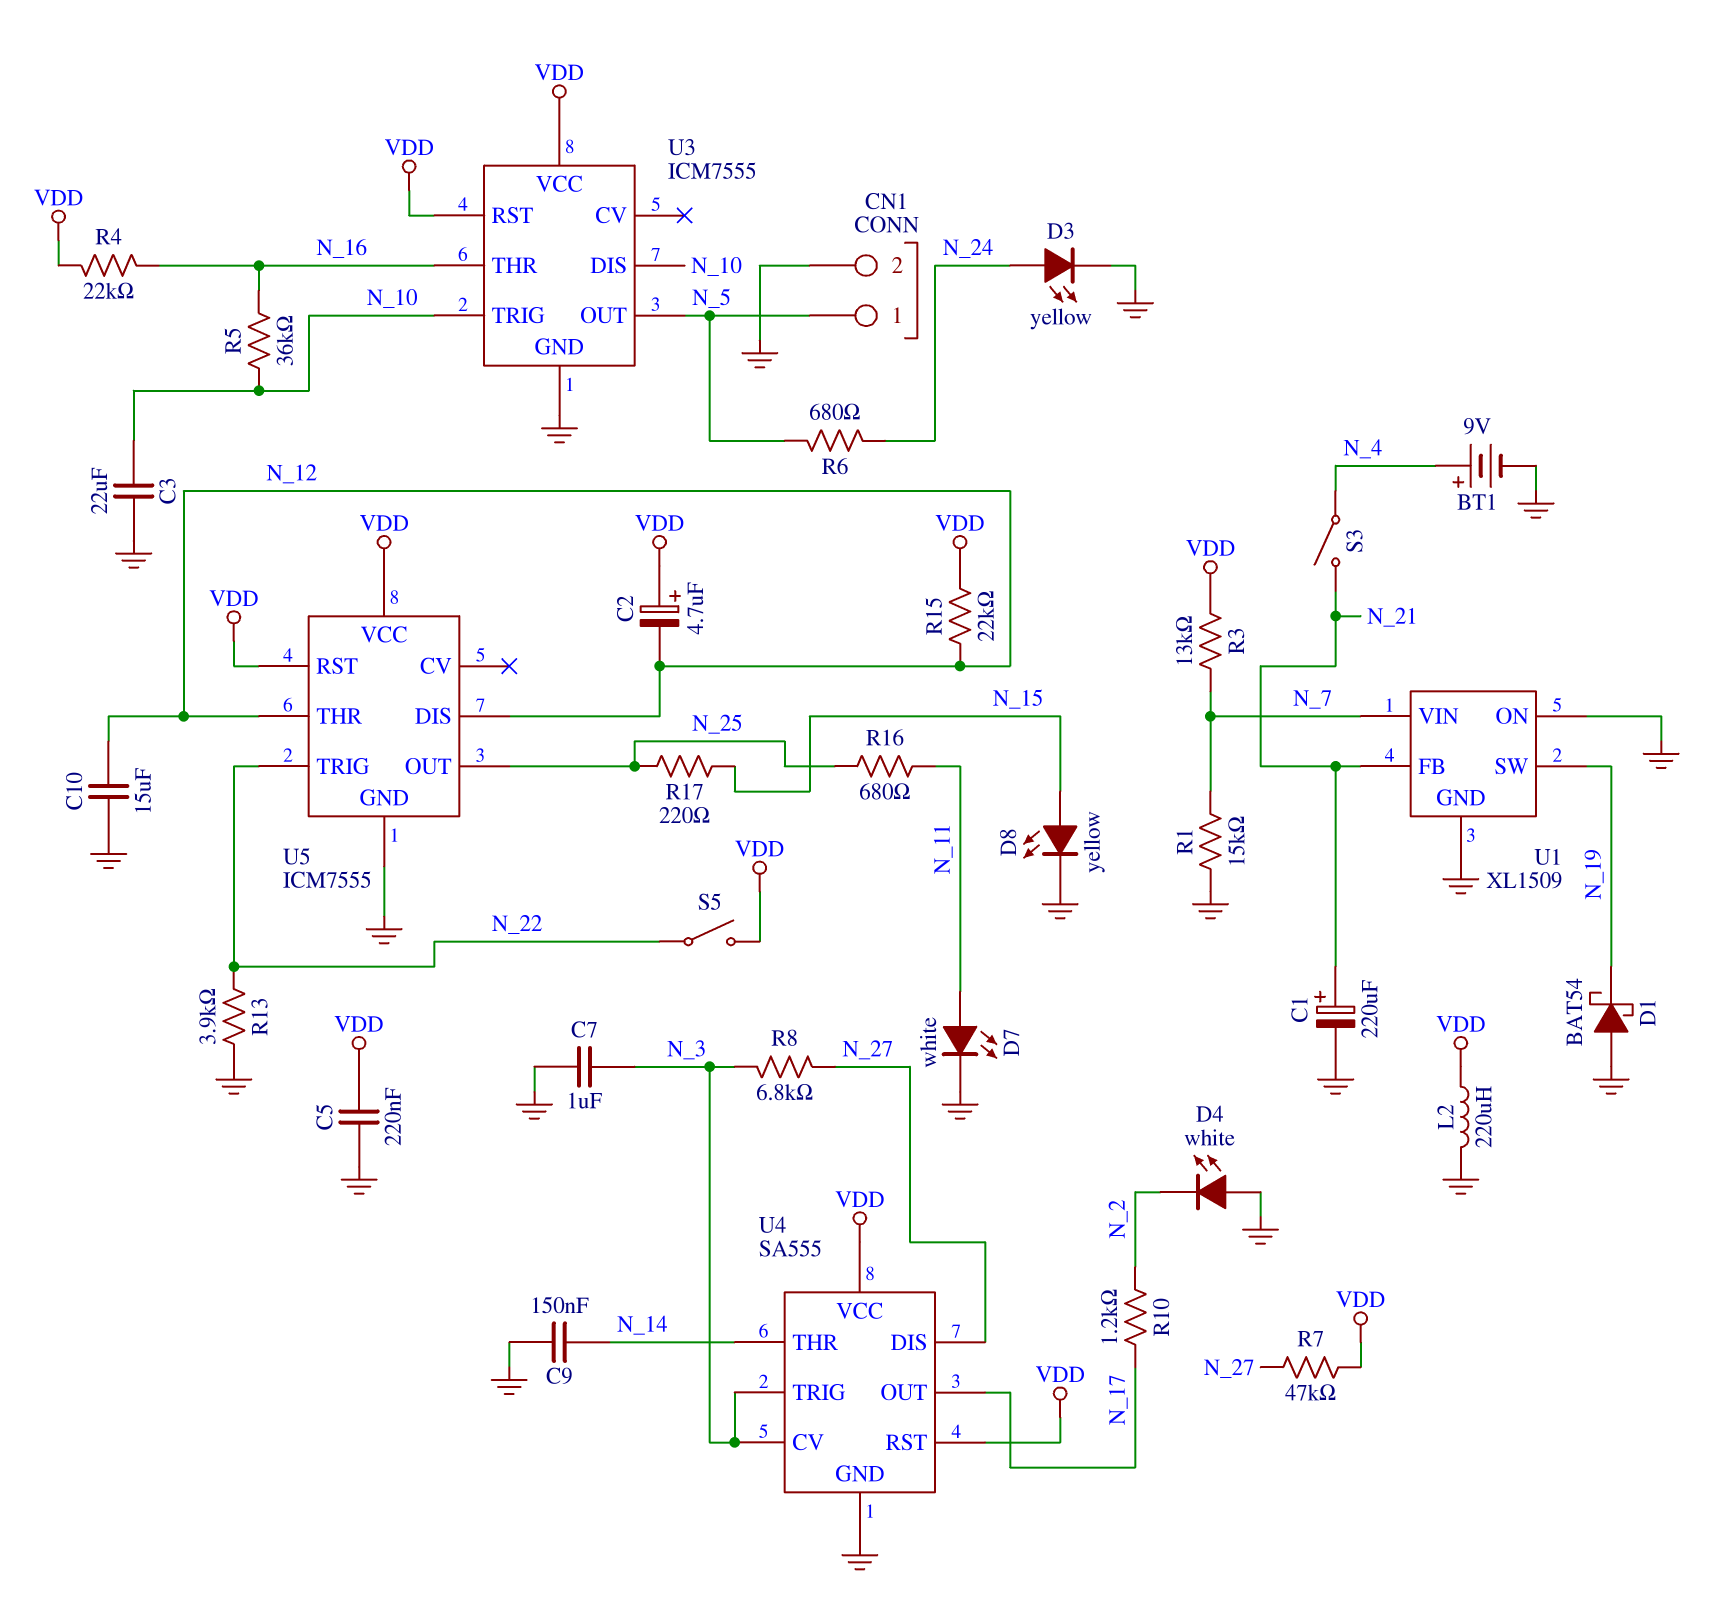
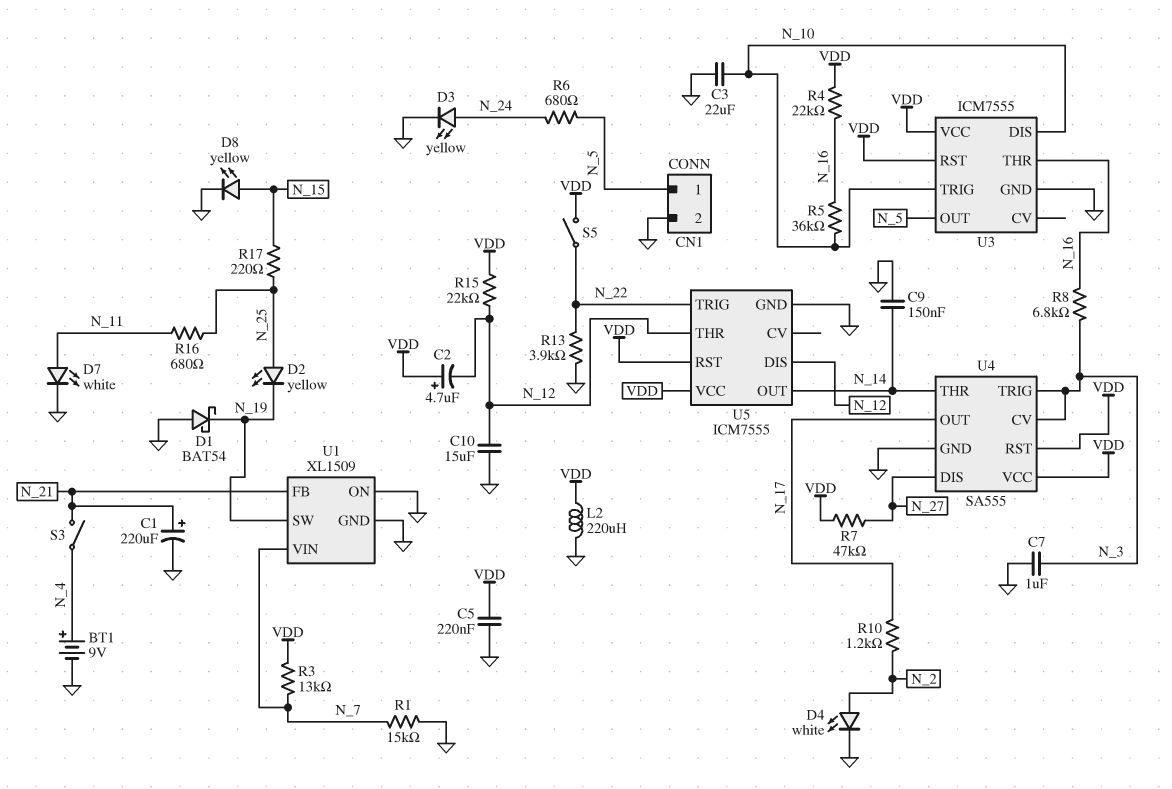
D2: none -> LED yellow (A N_25, K N_19)
D4: LED white (A GND, K N_2) -> LED white (A N_2, K GND)
R8: 6.8k (N_3, N_27) -> 6.8k (N_3, N_16)
U5 pin OUT: N_25 -> N_14

